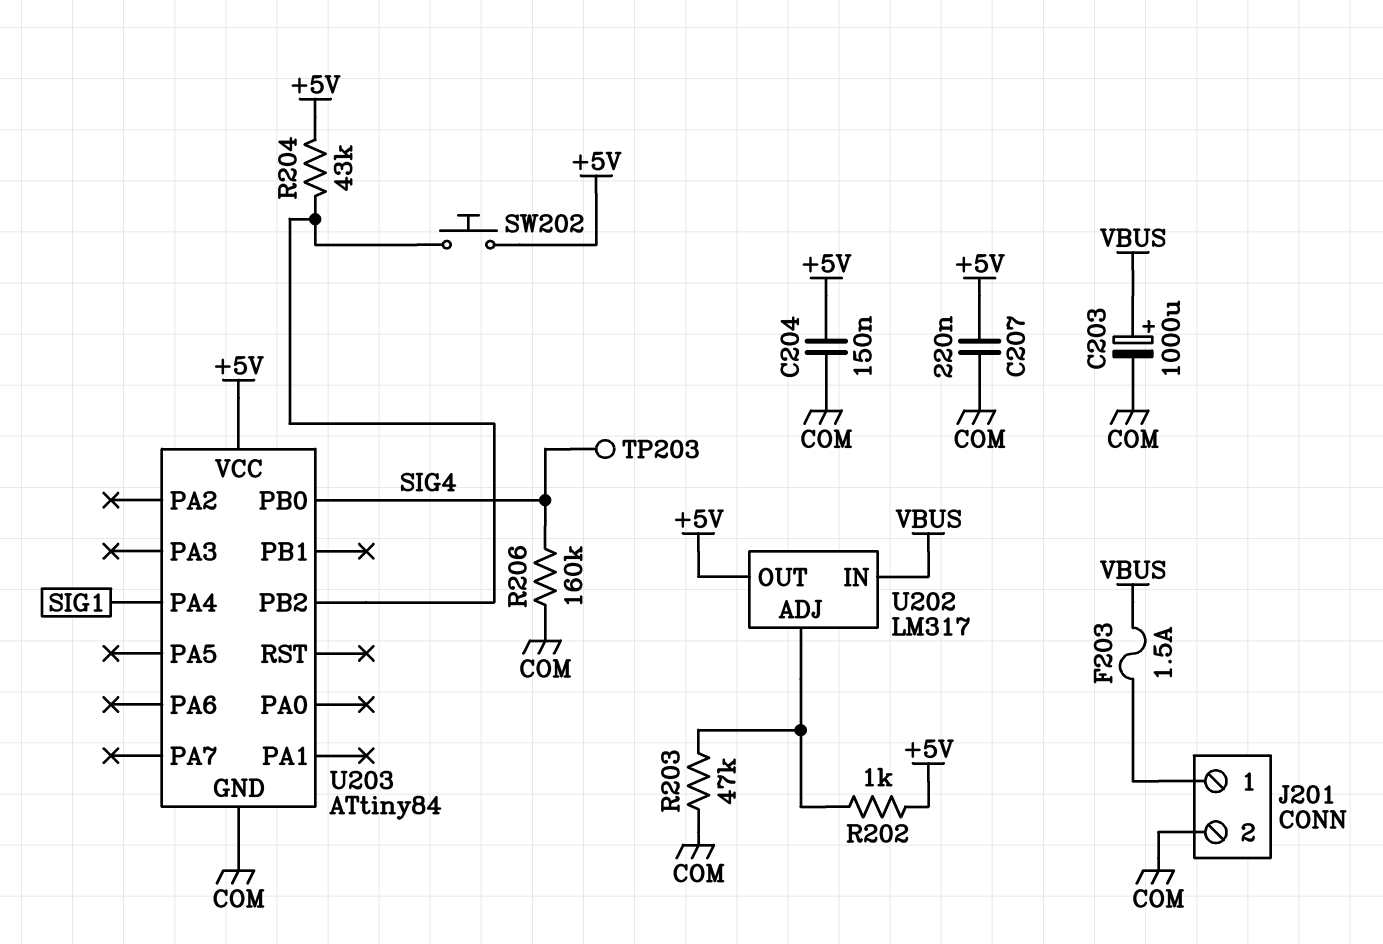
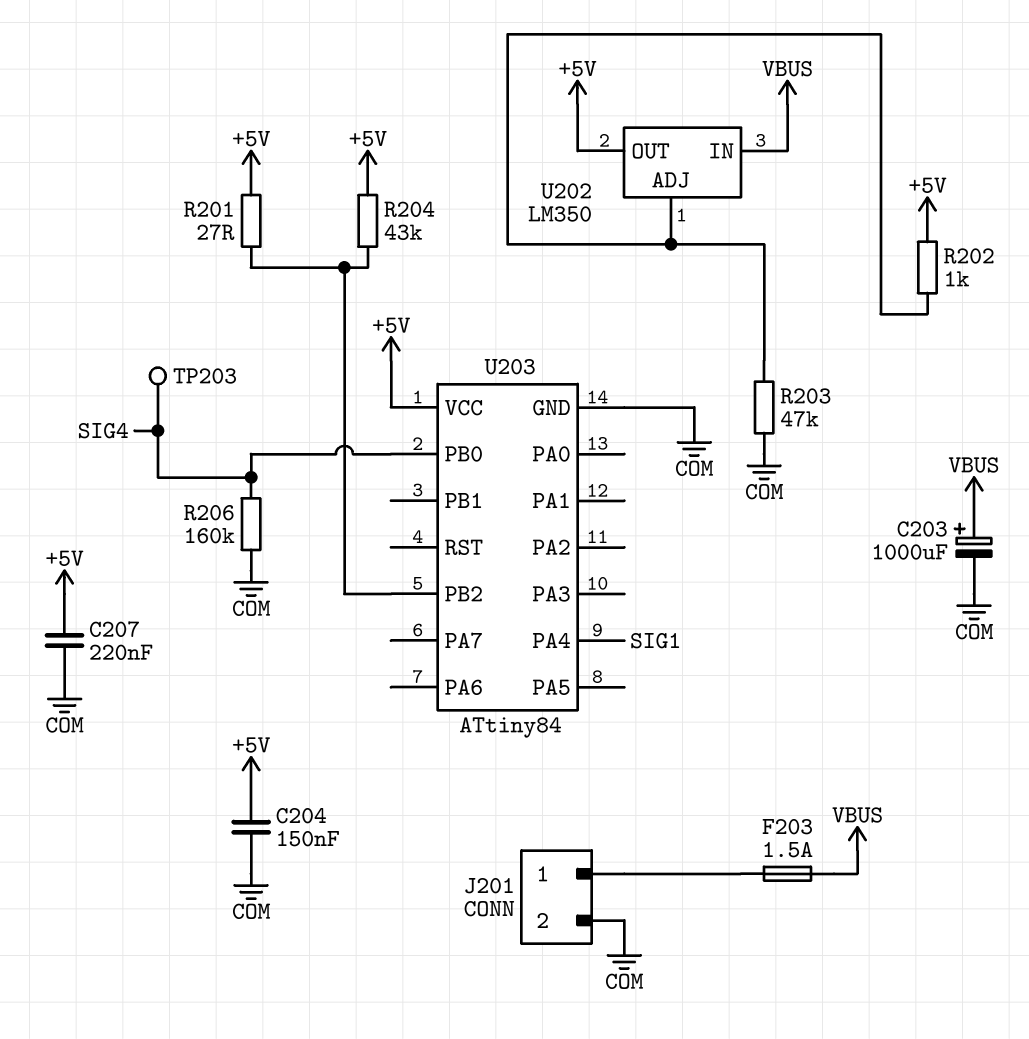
R201: none -> 27 (+5V, U203/PB2)
SW202: button (+5V, U203/PB2) -> none
U202: LM317 -> LM350

